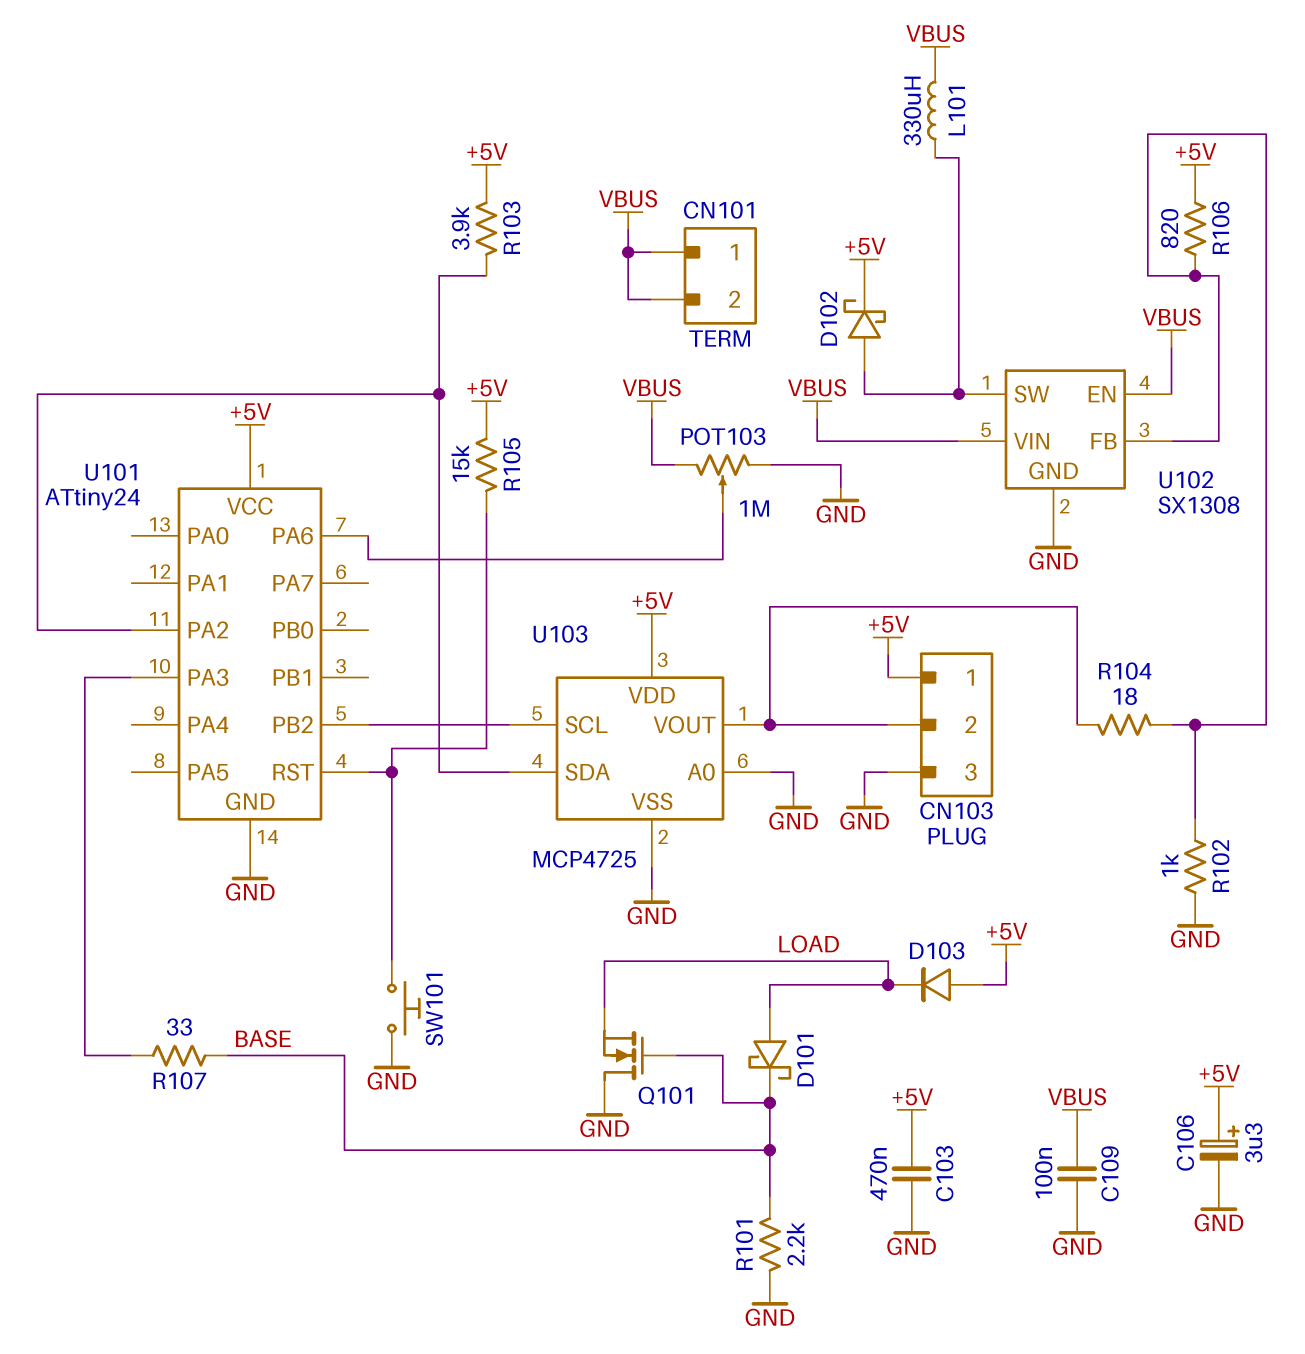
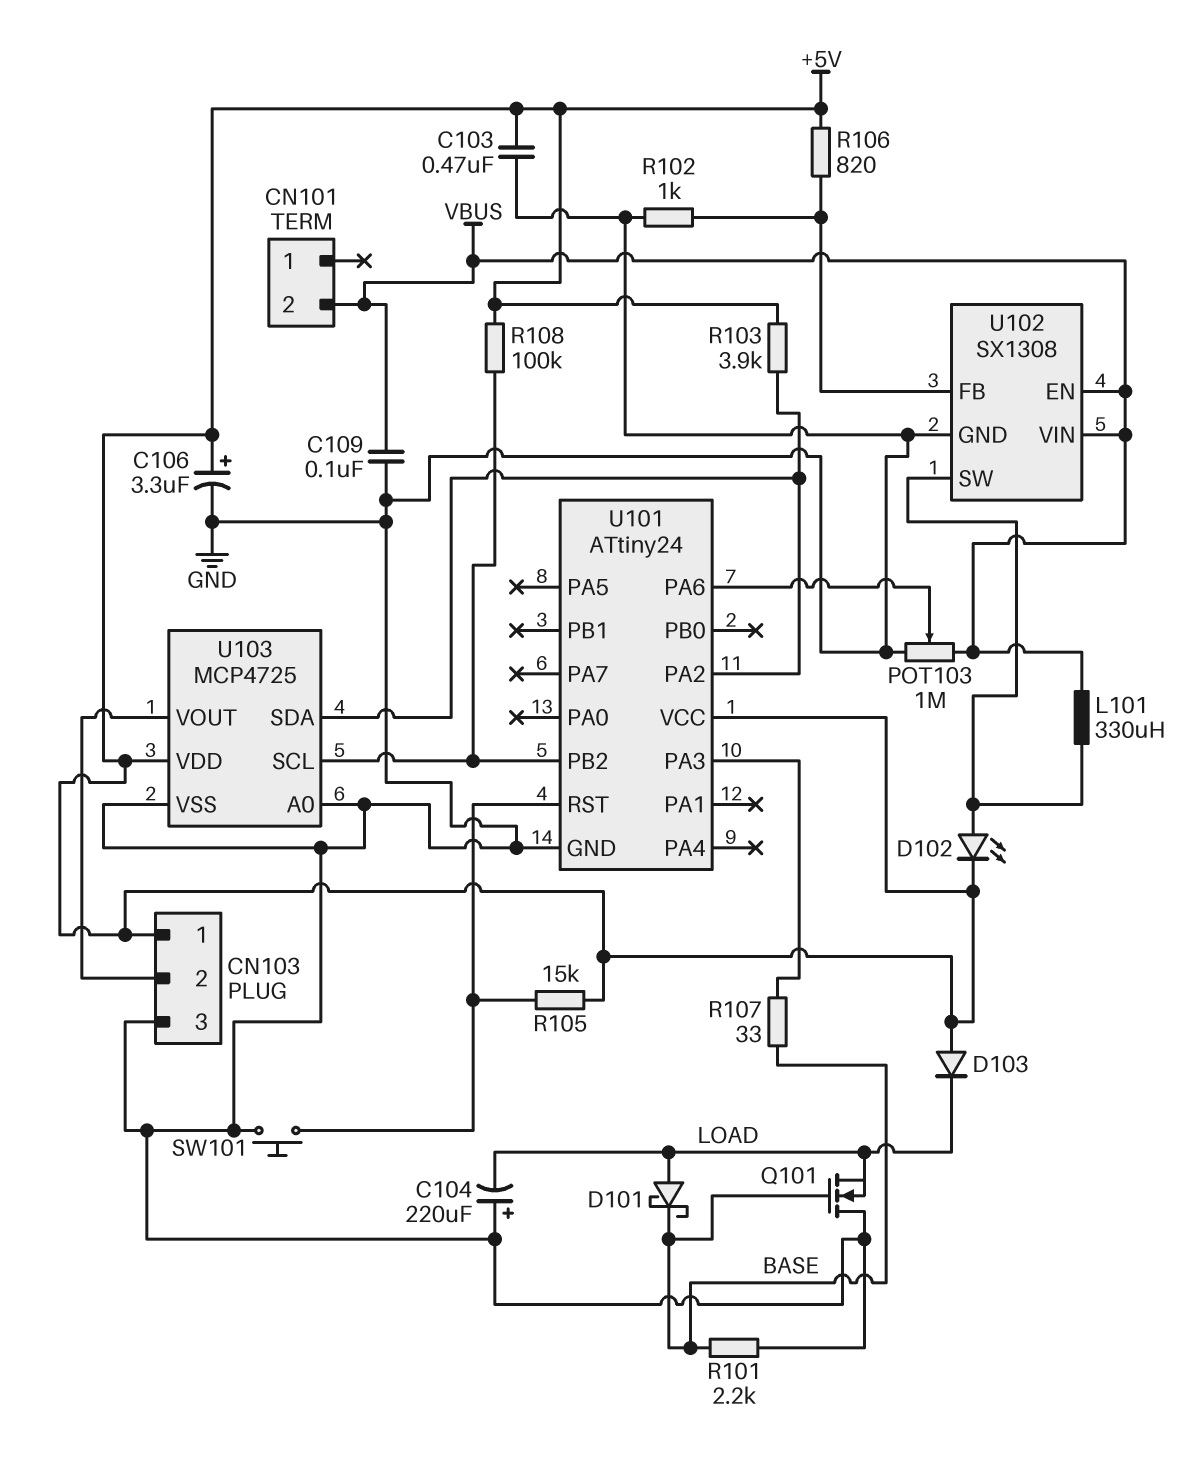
C104: none -> 220uF (plus GND, minus LOAD)
CN101 pin 1: VBUS -> none
D102: schottky (A U102/SW, K +5V) -> LED (A U102/SW, K +5V)
R104: 18 (CN103/2, U102/FB) -> none
R108: none -> 100k (+5V, U101/PB2)

